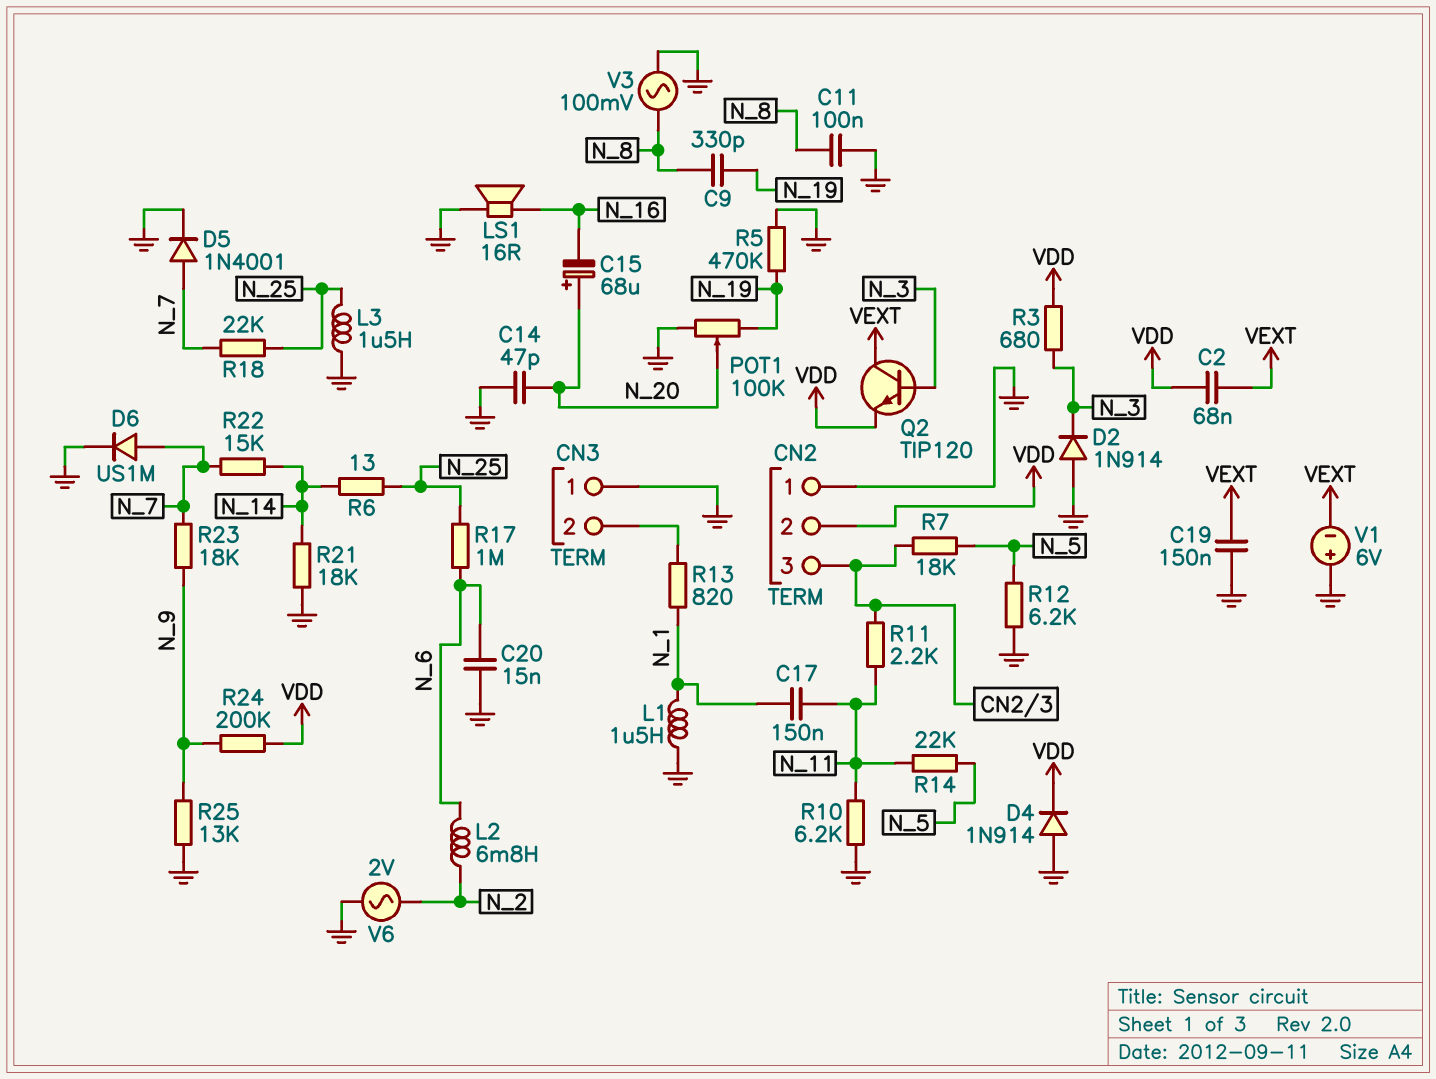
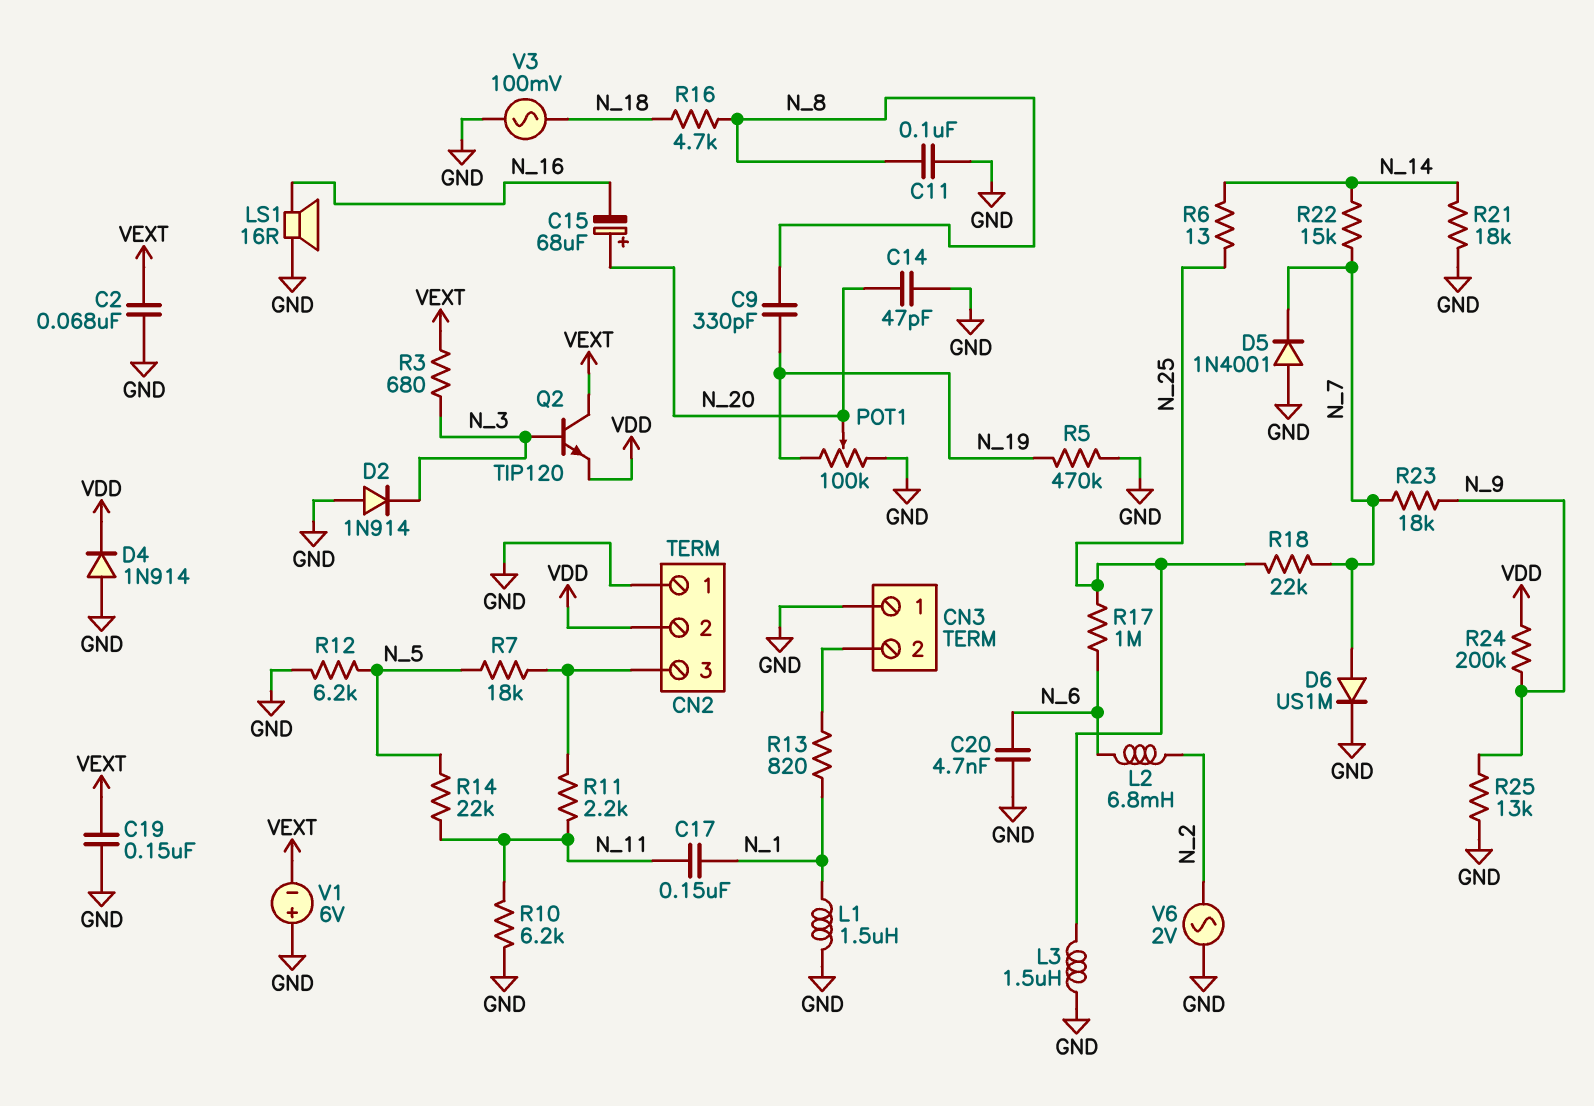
C2: 68nF (VDD, VEXT) -> 68nF (GND, VEXT)
C20: 15nF (GND, N_6) -> 4.7nF (GND, N_6)
D5: diode 1N4001 (A N_7, K GND) -> diode 1N4001 (A GND, K N_7)
R3: 680 (N_3, VDD) -> 680 (N_3, VEXT)
R16: none -> 4.7k (N_8, N_18)
V3: AC 100mV (GND, N_8) -> AC 100mV (GND, N_18)

